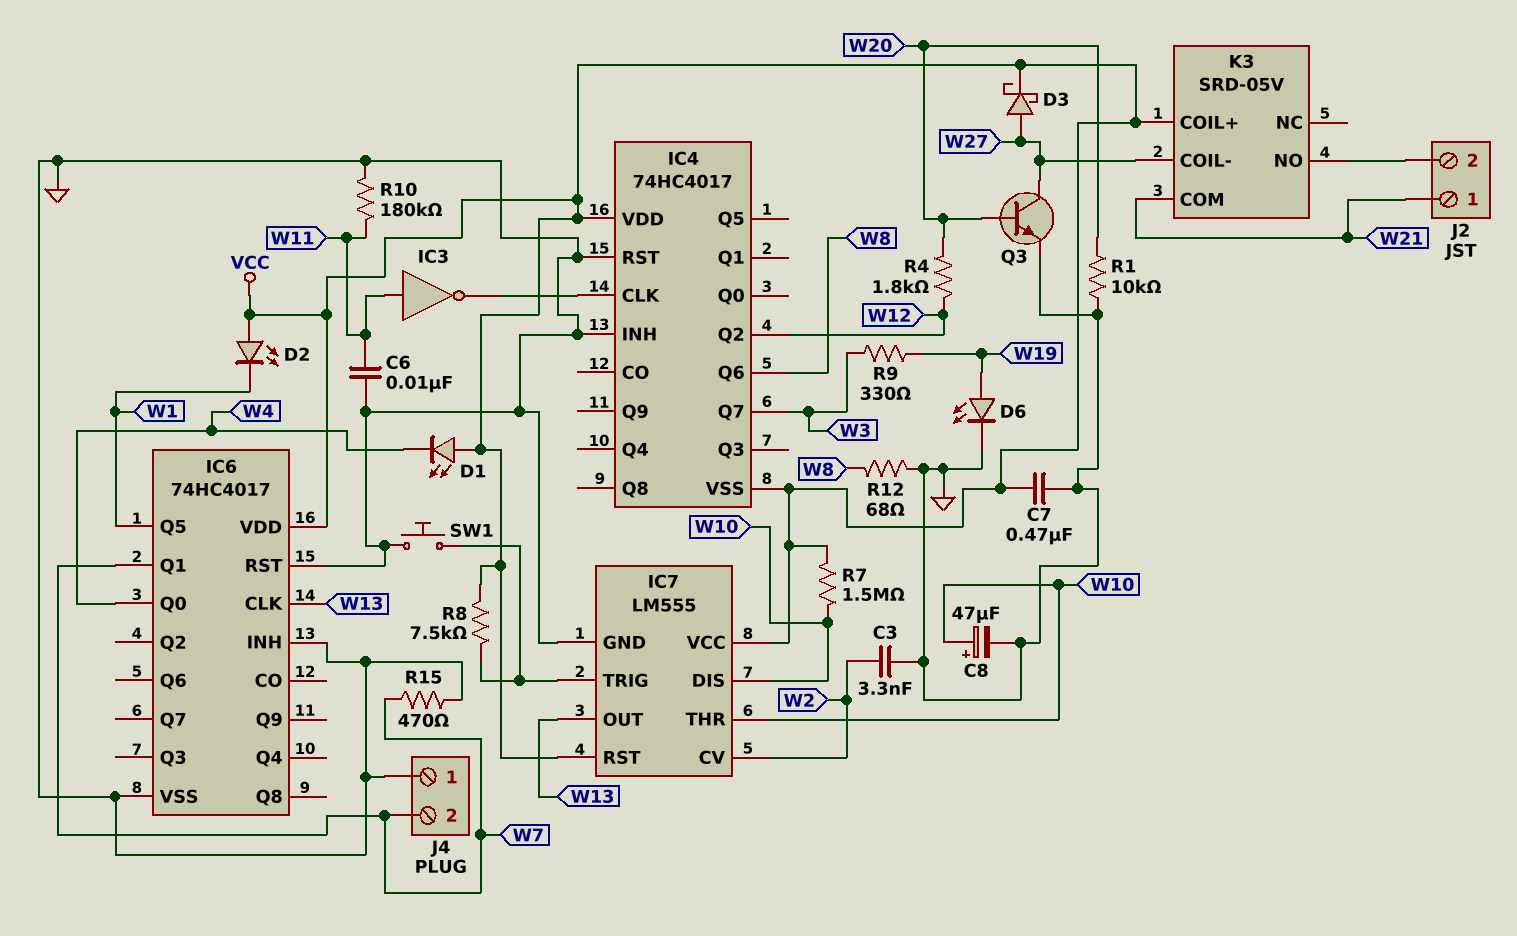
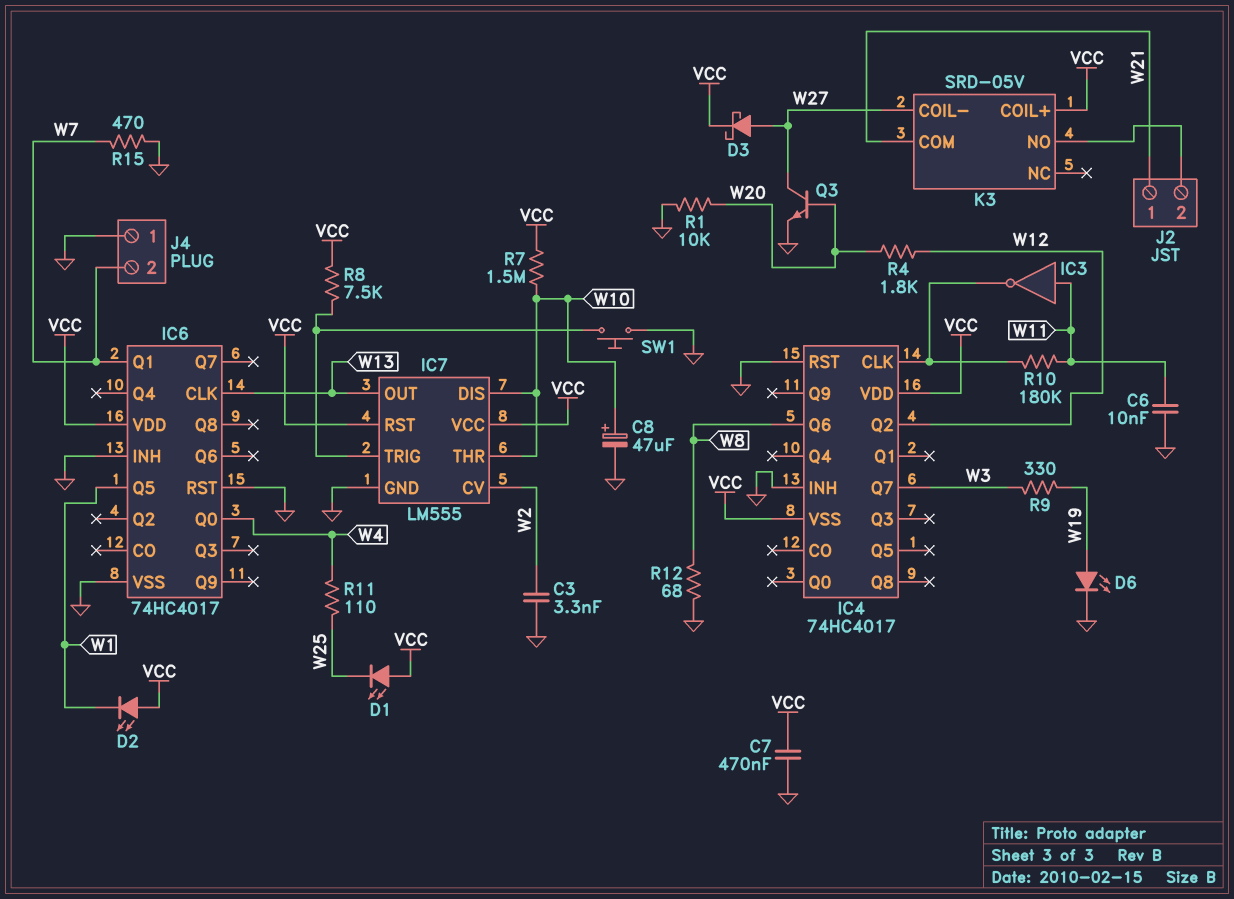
D1: LED (A VCC, K W4) -> LED (A VCC, K W25)
R10: 180k (GND, W11) -> 180k (IC4/CLK, W11)
R11: none -> 110 (W4, W25)

